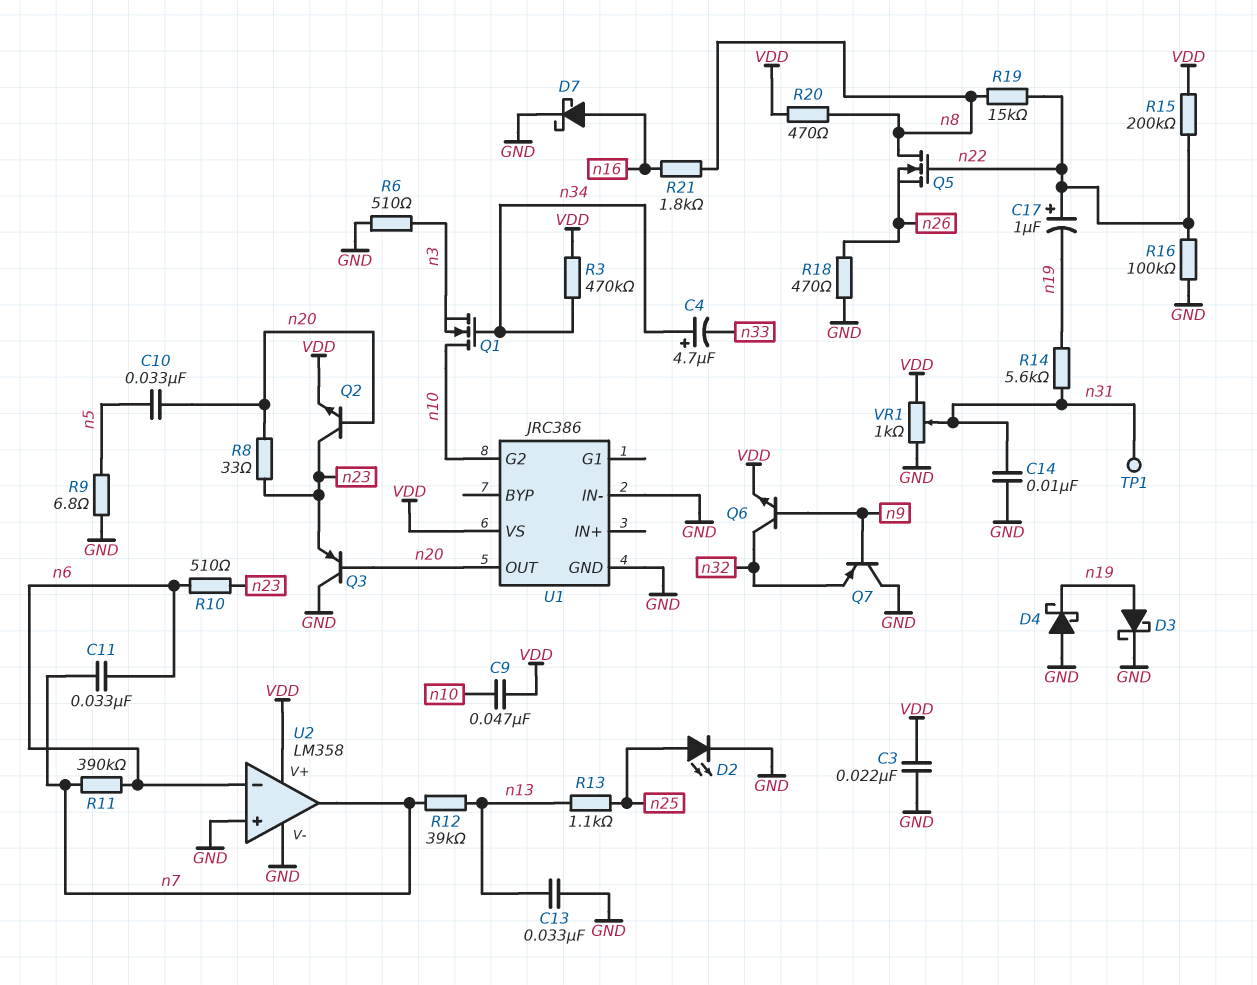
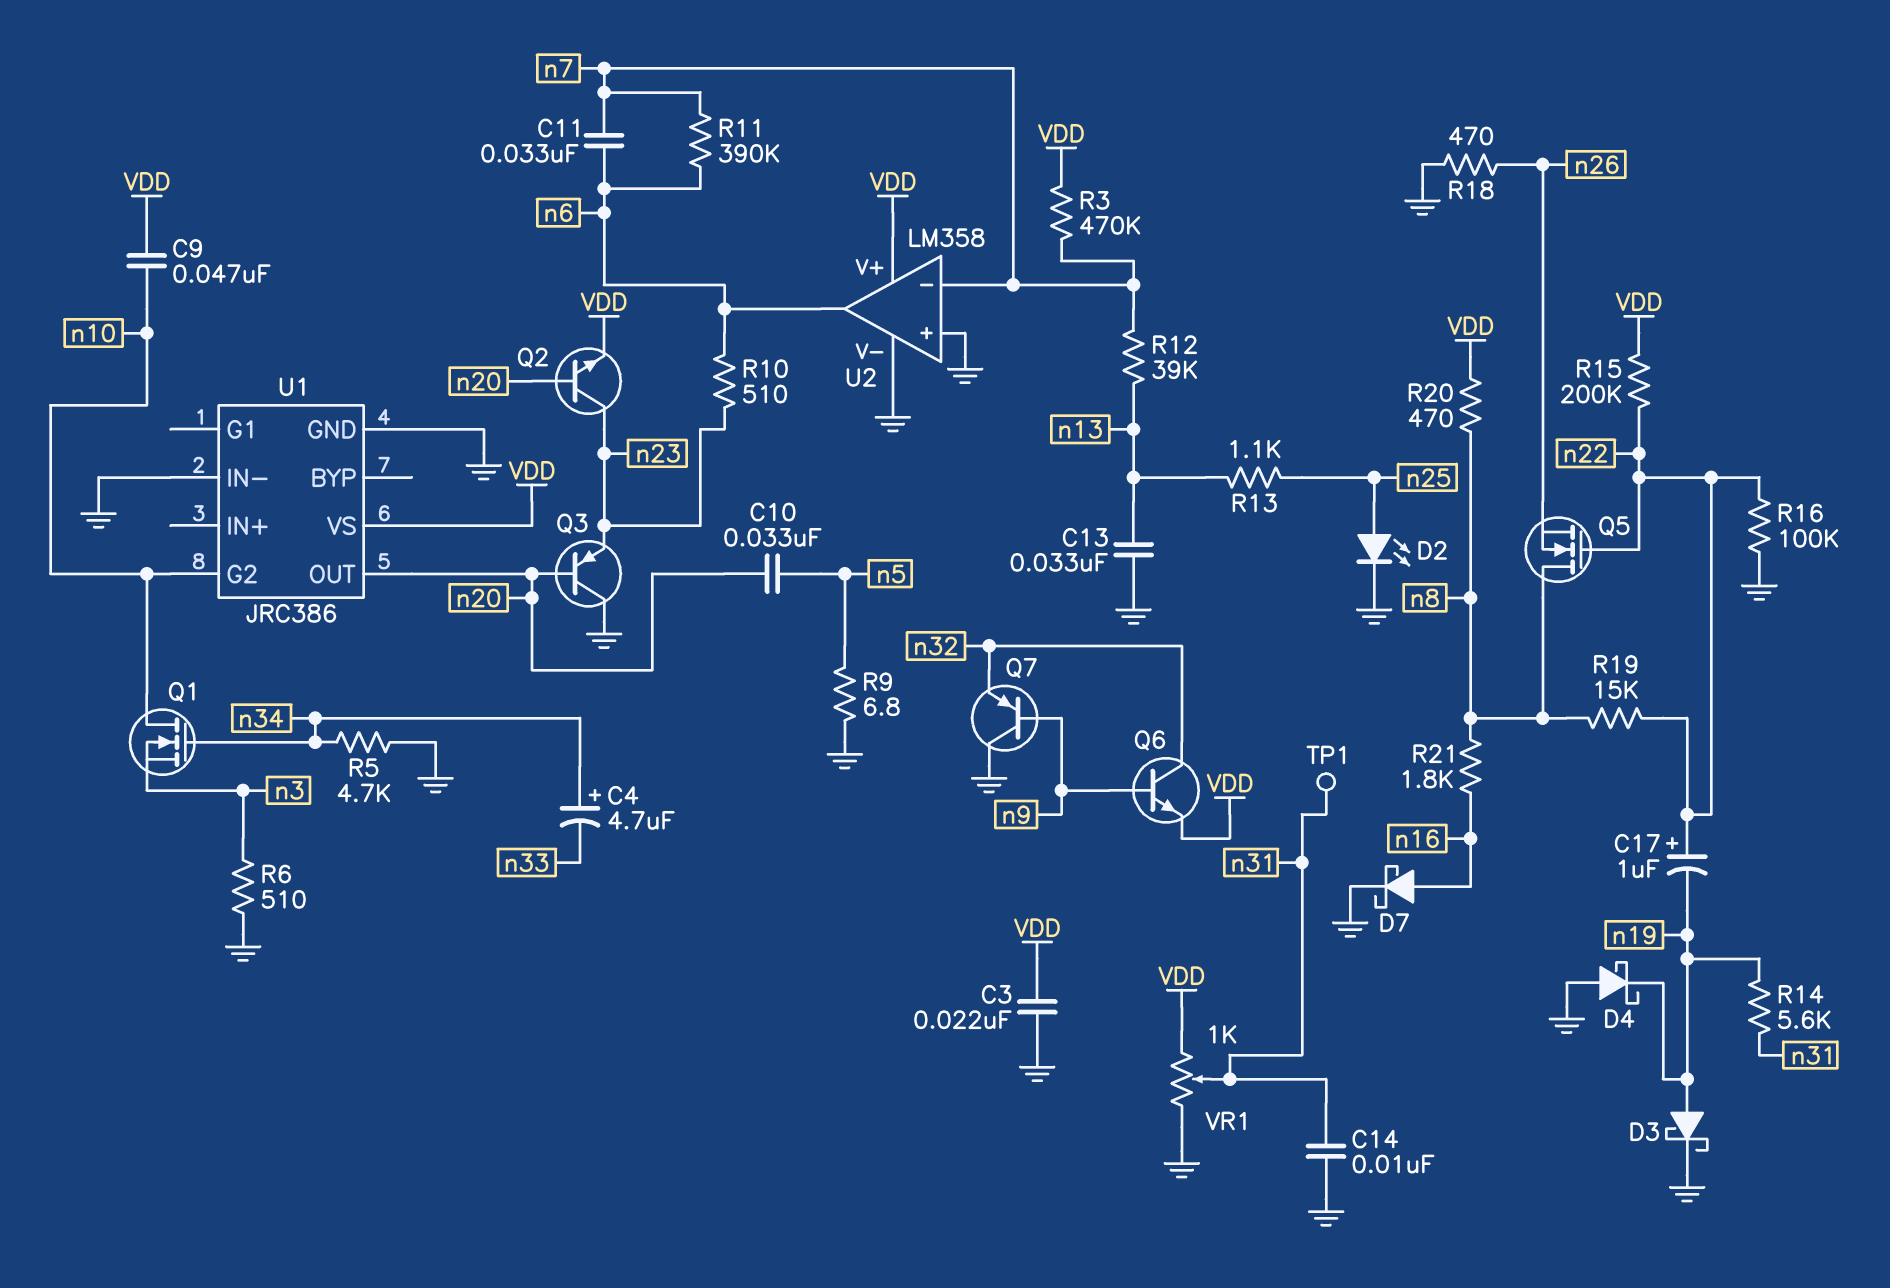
R3: 470k (VDD, n34) -> 470k (VDD, n7)
R5: none -> 4.7k (GND, n34)
R8: 33 (n20, n23) -> none
U2 pin in-: n6 -> n7
U2 pin out: n7 -> n6

